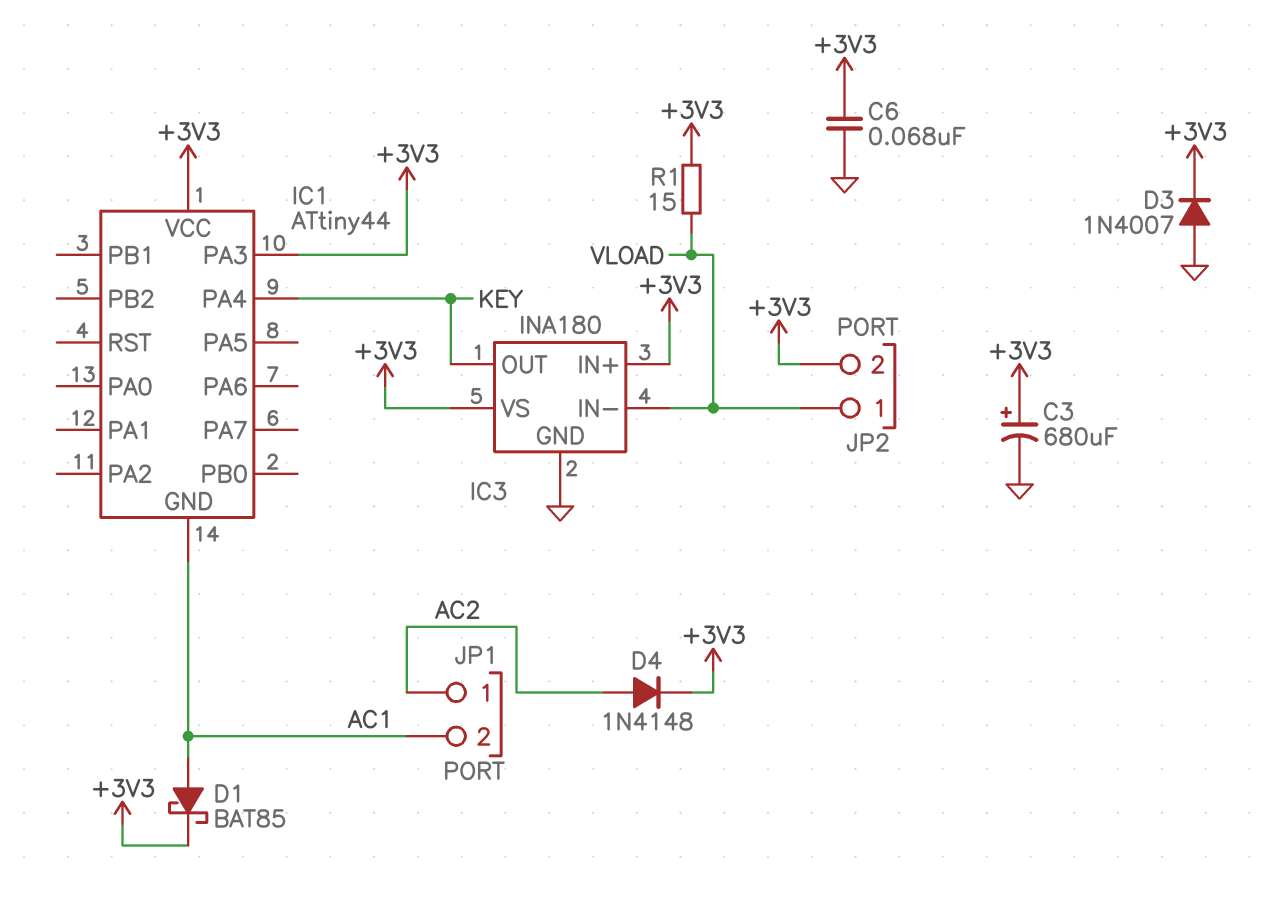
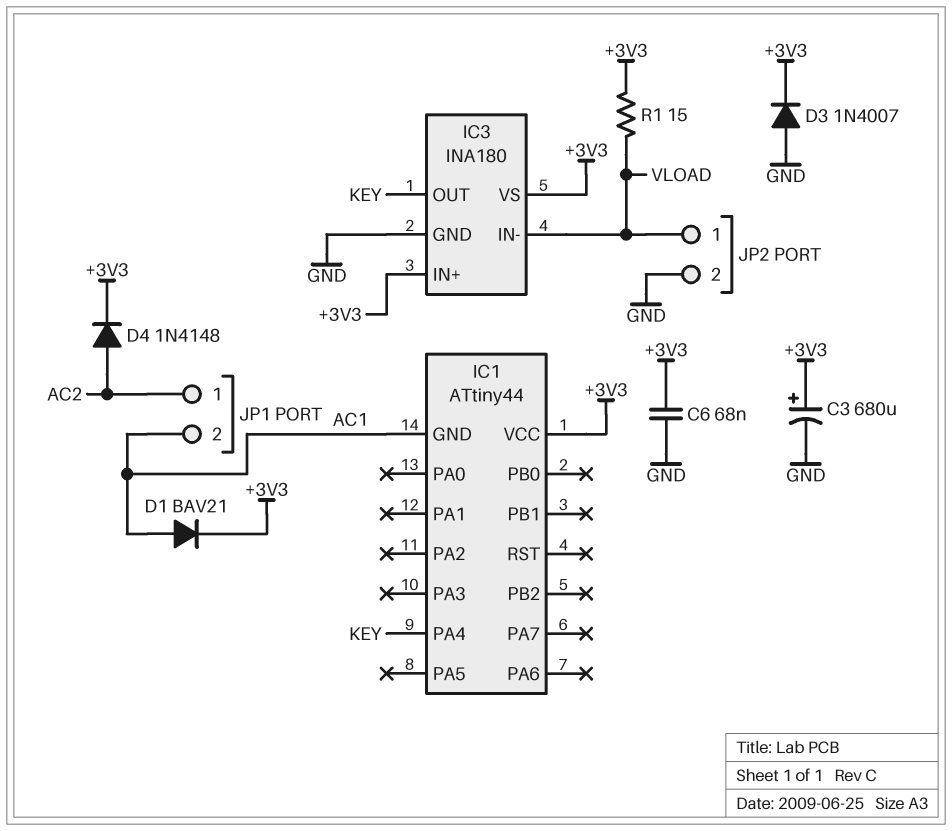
D1: schottky BAT85 (A AC1, K +3V3) -> diode BAV21 (A AC1, K +3V3)
IC1 pin PA3: +3V3 -> none
JP2 pin 2: +3V3 -> GND

